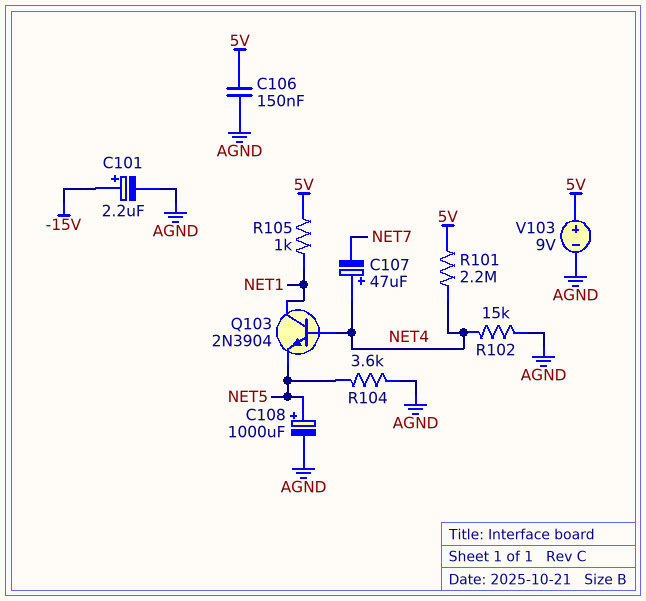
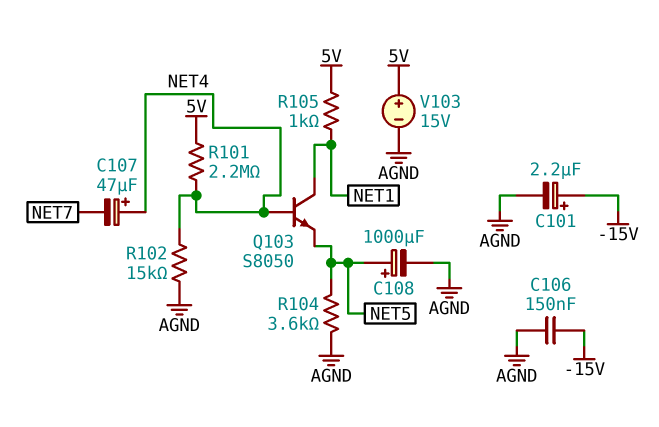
C106: 150nF (5V, AGND) -> 150nF (-15V, AGND)
Q103: NPN 2N3904 (B NET4, C NET1, E NET5) -> NPN S8050 (B NET4, C NET1, E NET5)
V103: 9V (plus 5V, minus AGND) -> 15V (plus 5V, minus AGND)

